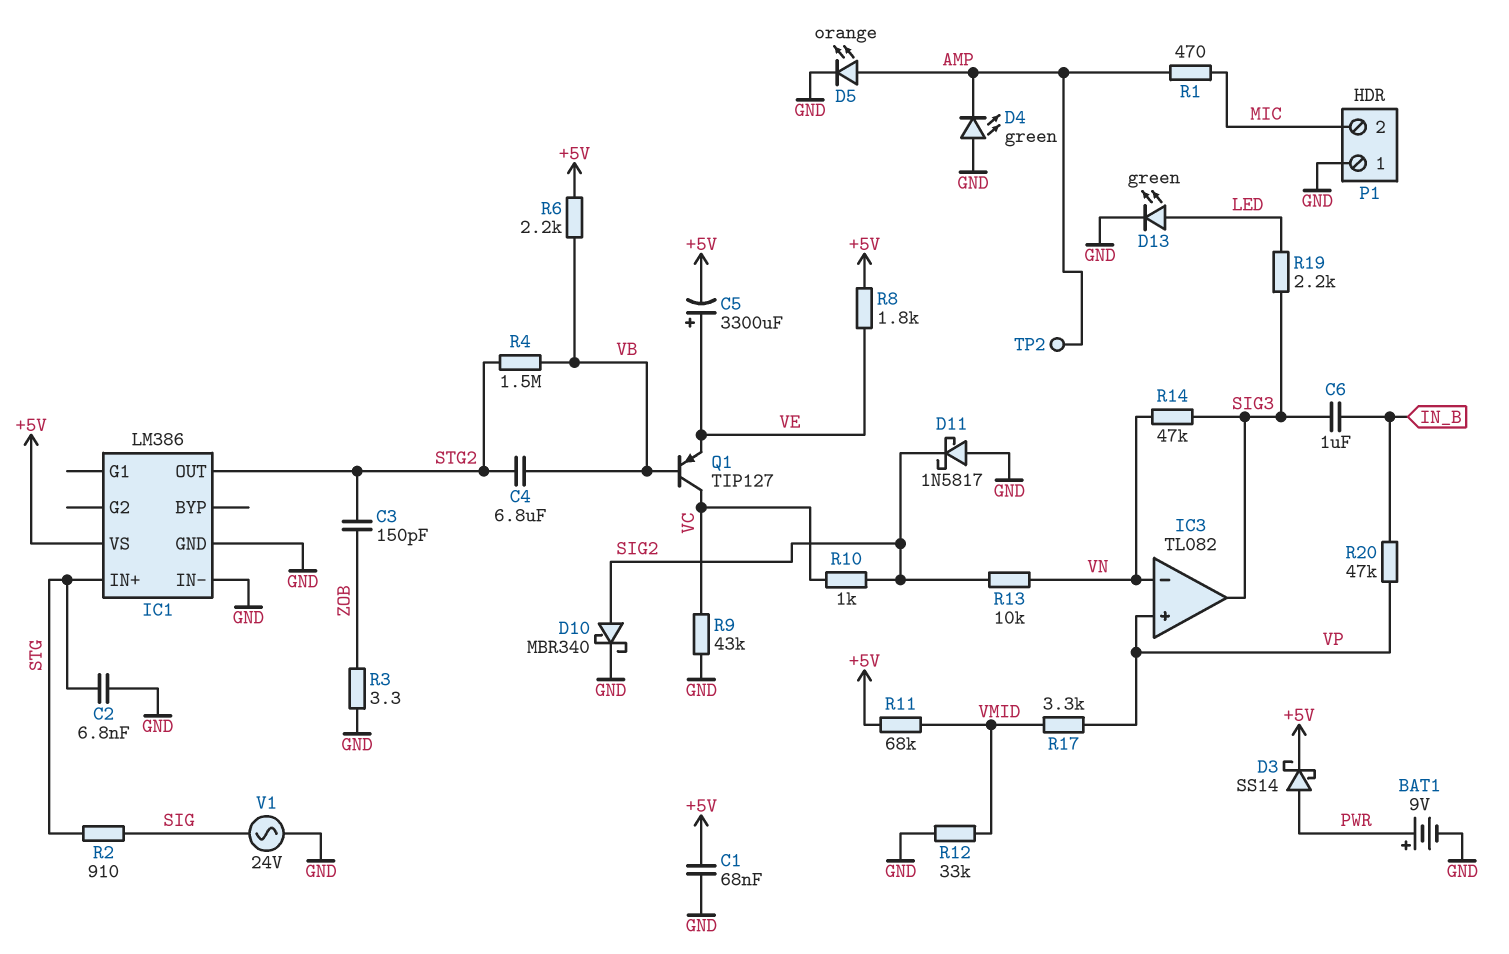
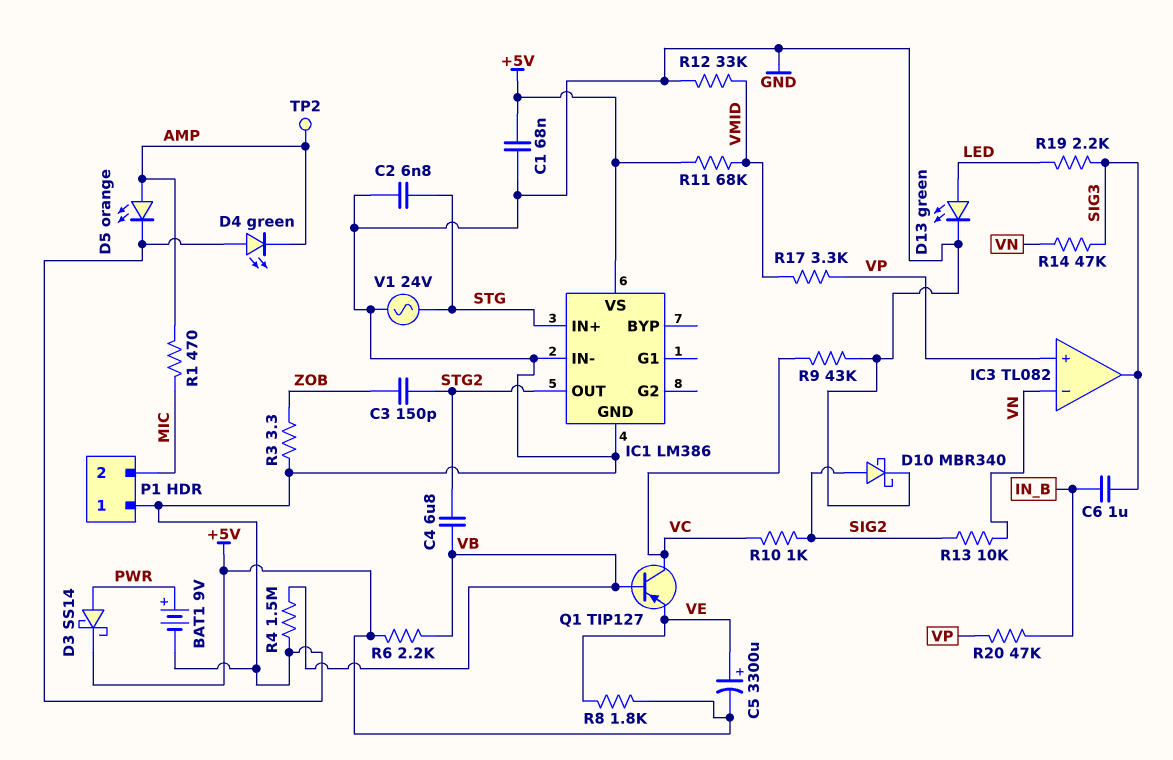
D11: schottky 1N5817 (A GND, K SIG2) -> none
R2: 910 (SIG, STG) -> none
R4: 1.5M (STG2, VB) -> 1.5M (GND, VB)
V1: AC 24V (GND, SIG) -> AC 24V (GND, STG)

